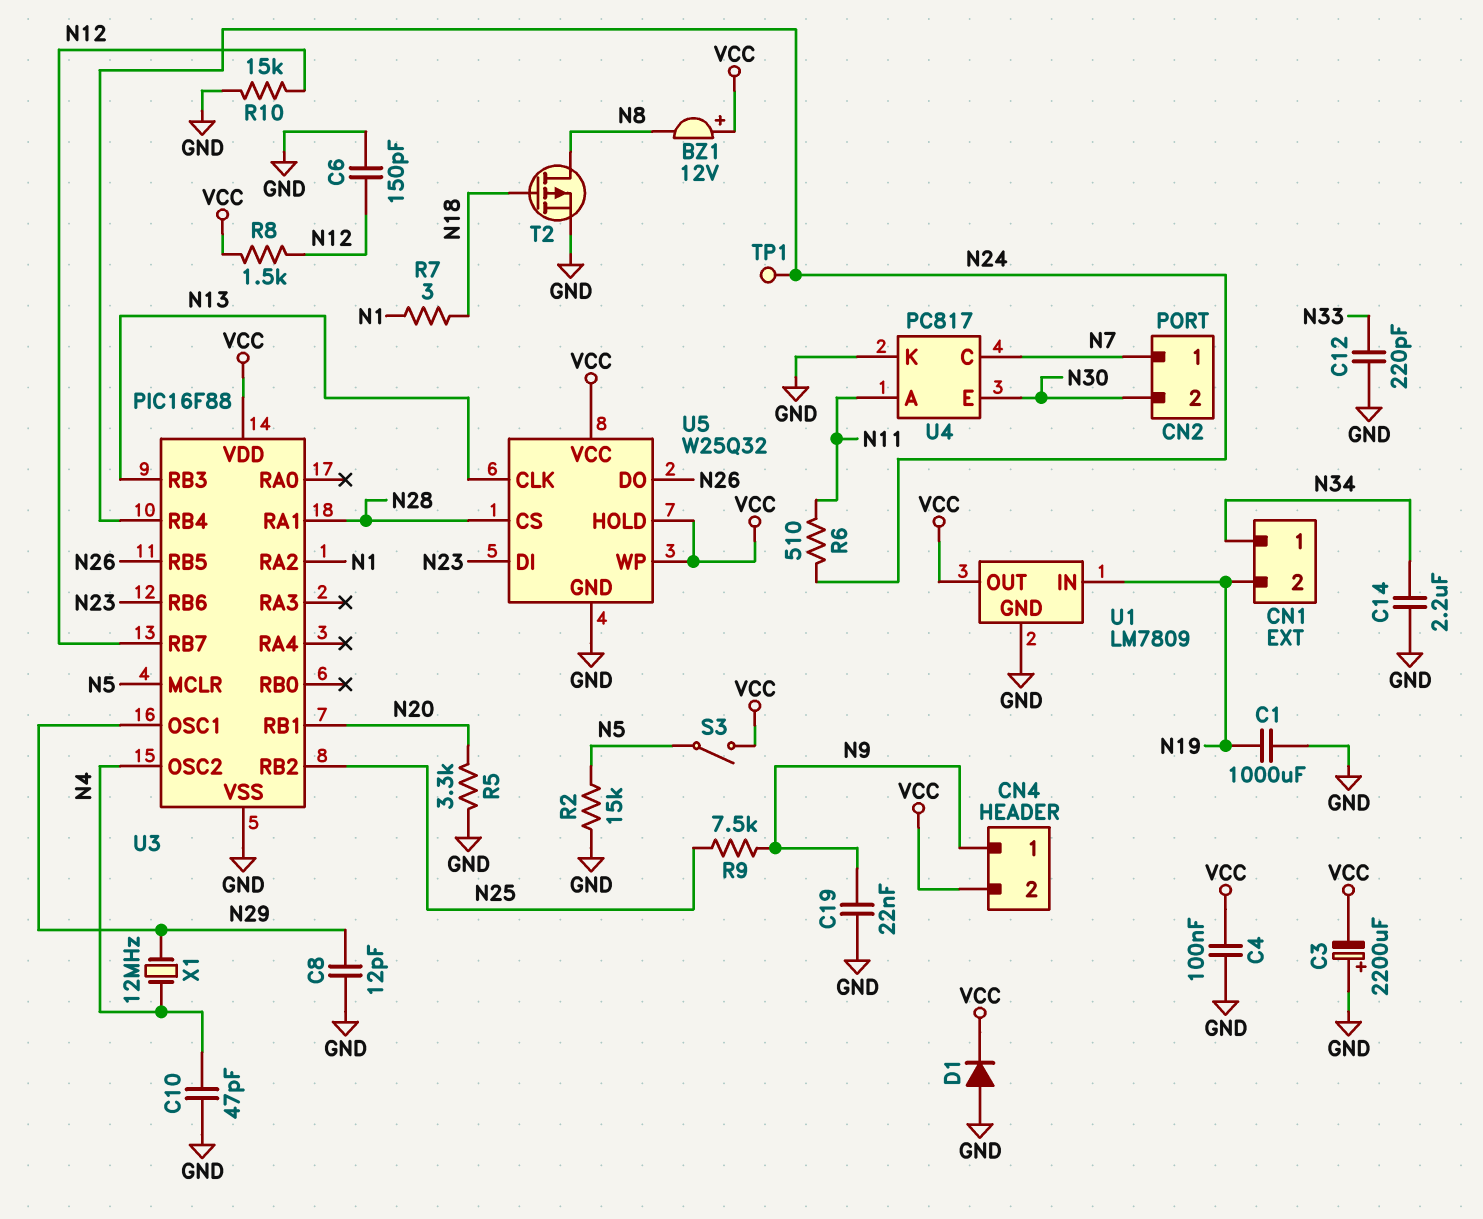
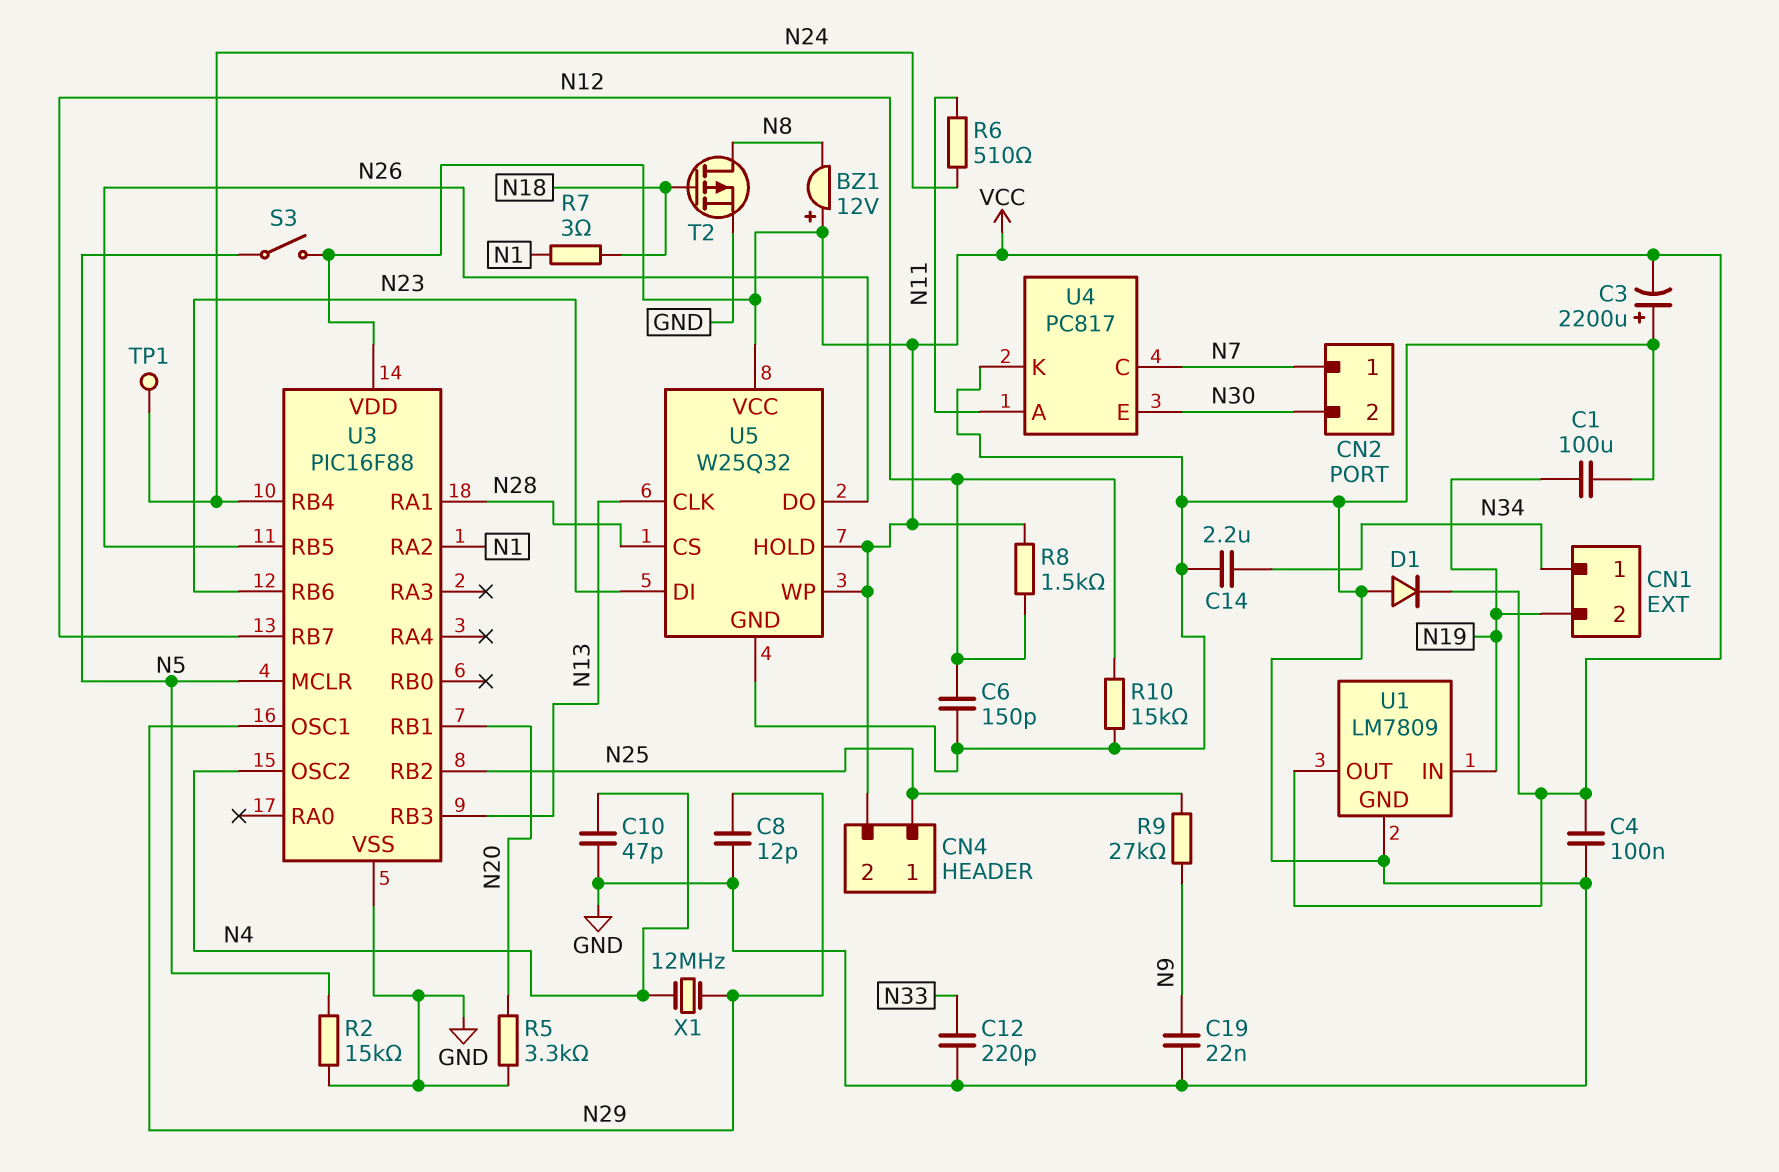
C1: 1000uF (GND, N19) -> 100uF (GND, N19)
CN4 pin 1: N9 -> N25
R9: 7.5k (N9, N25) -> 27k (N9, N25)

